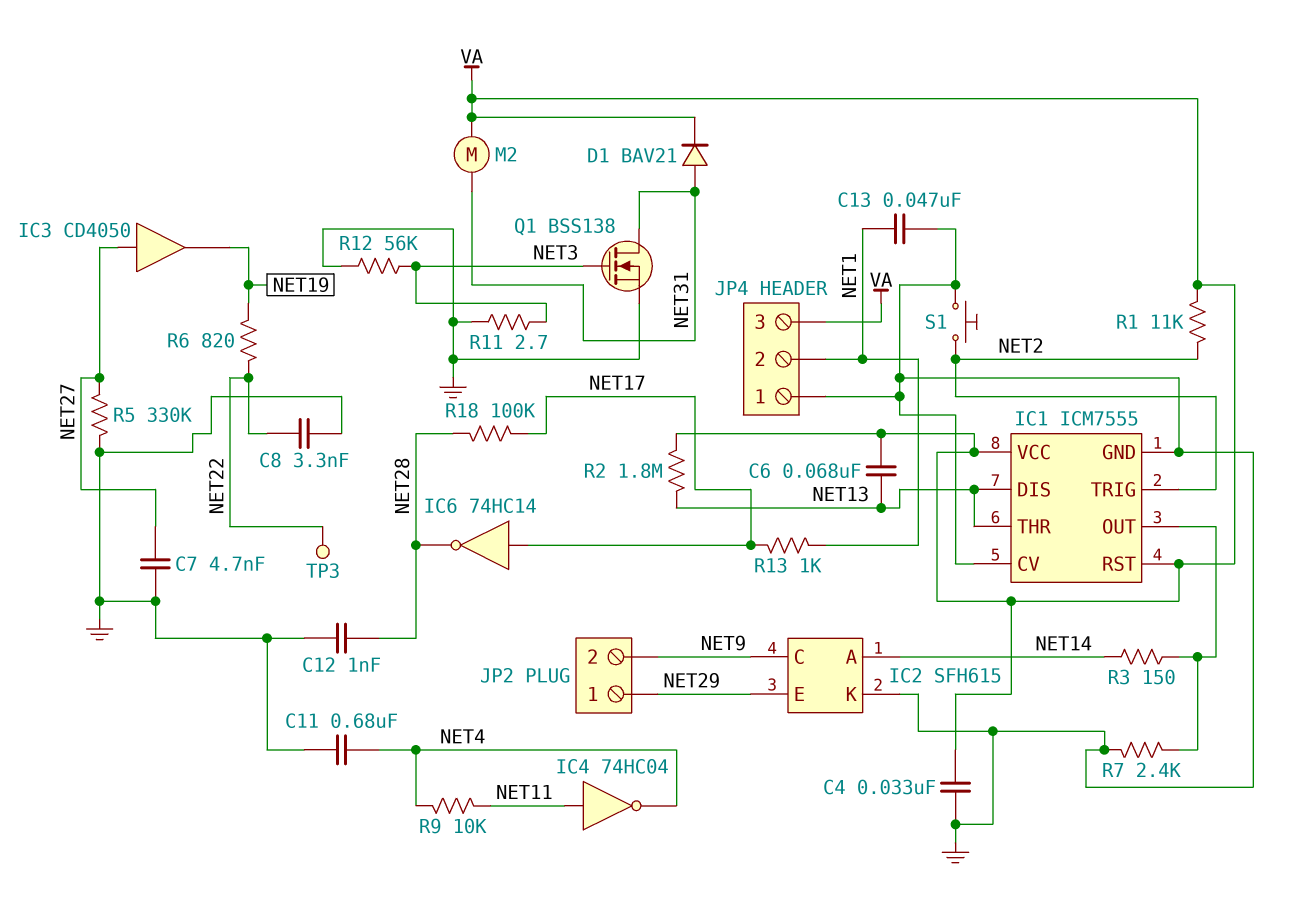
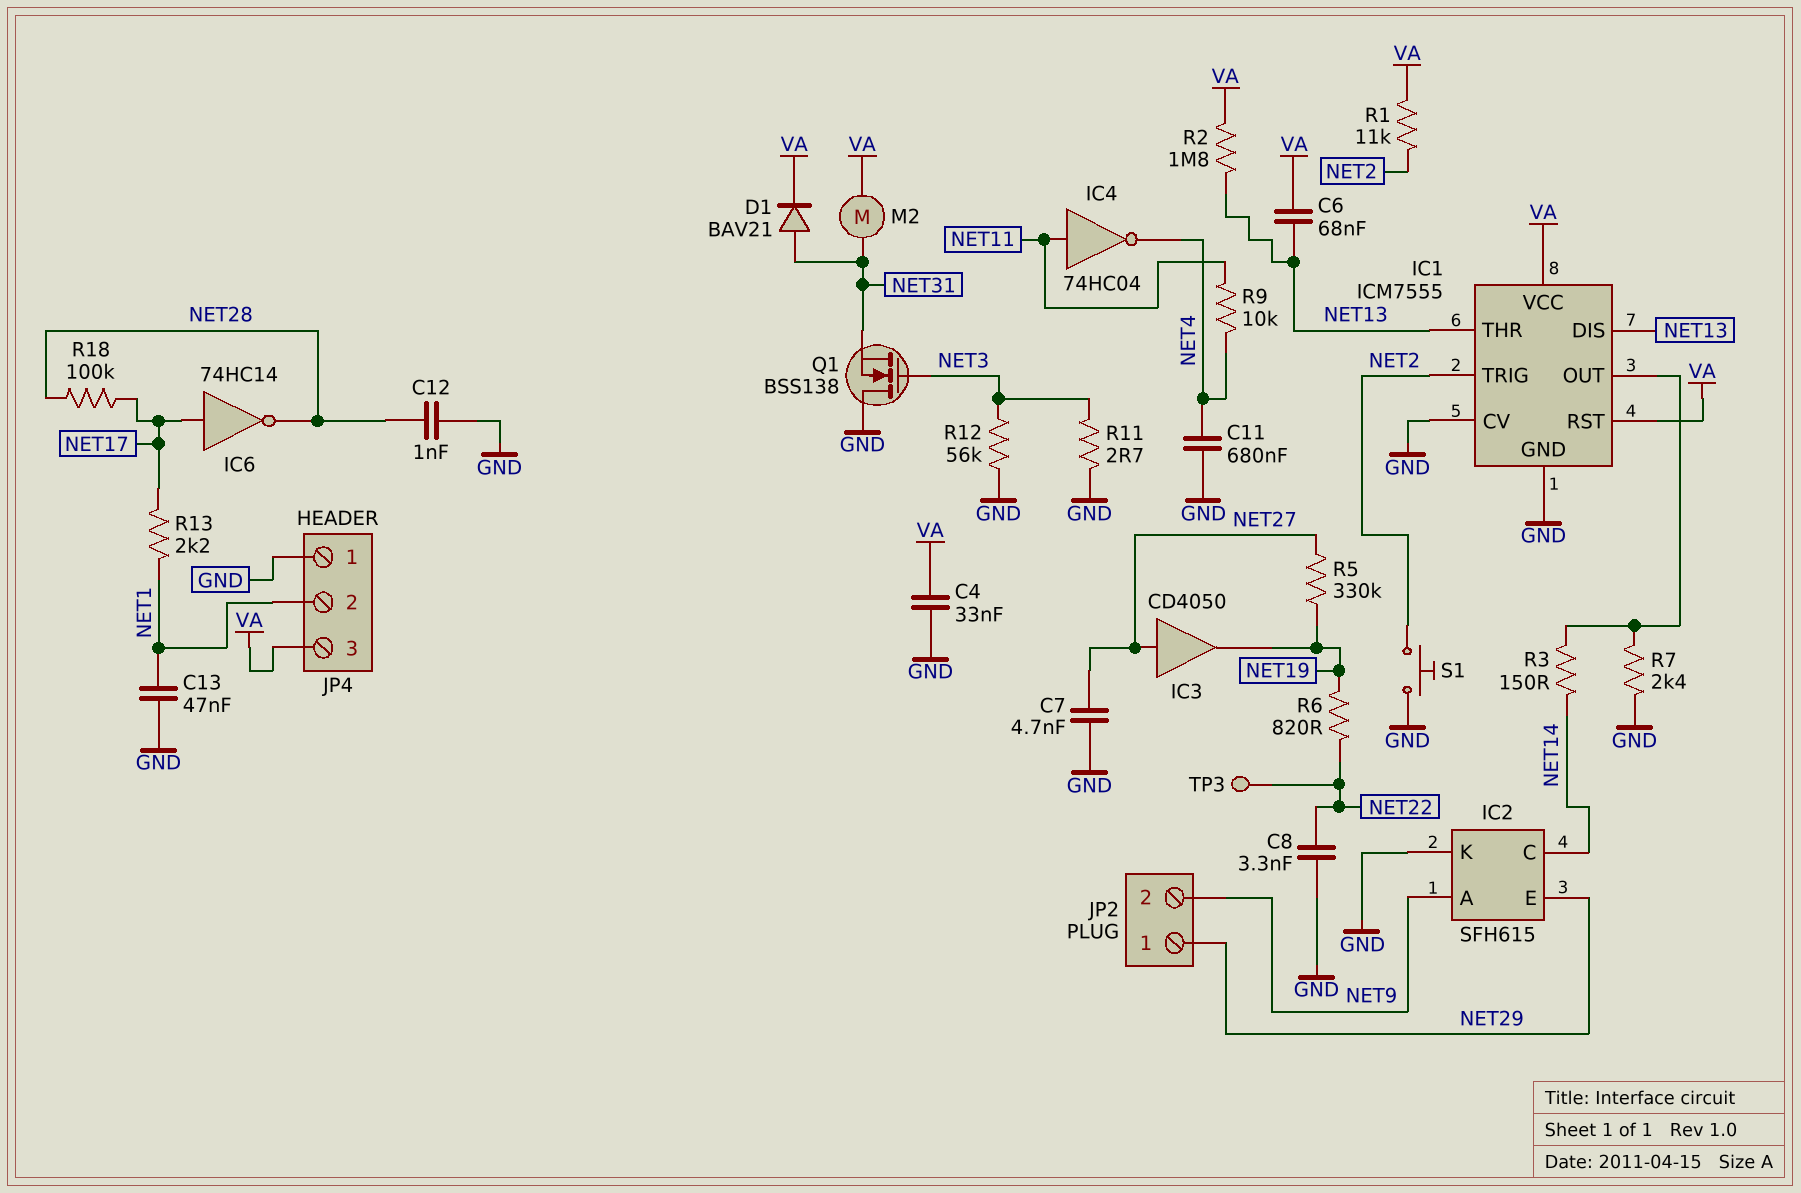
IC2 pin A: NET14 -> NET9
IC2 pin C: NET9 -> NET14
Q1: NMOS BSS138 (G NET3, D NET31, S GND) -> NMOS BSS138 (G NET3, D GND, S NET31)
R5: 330k (GND, NET27) -> 330k (NET19, NET27)
R13: 1k (NET1, NET17) -> 2.2k (NET1, NET17)

